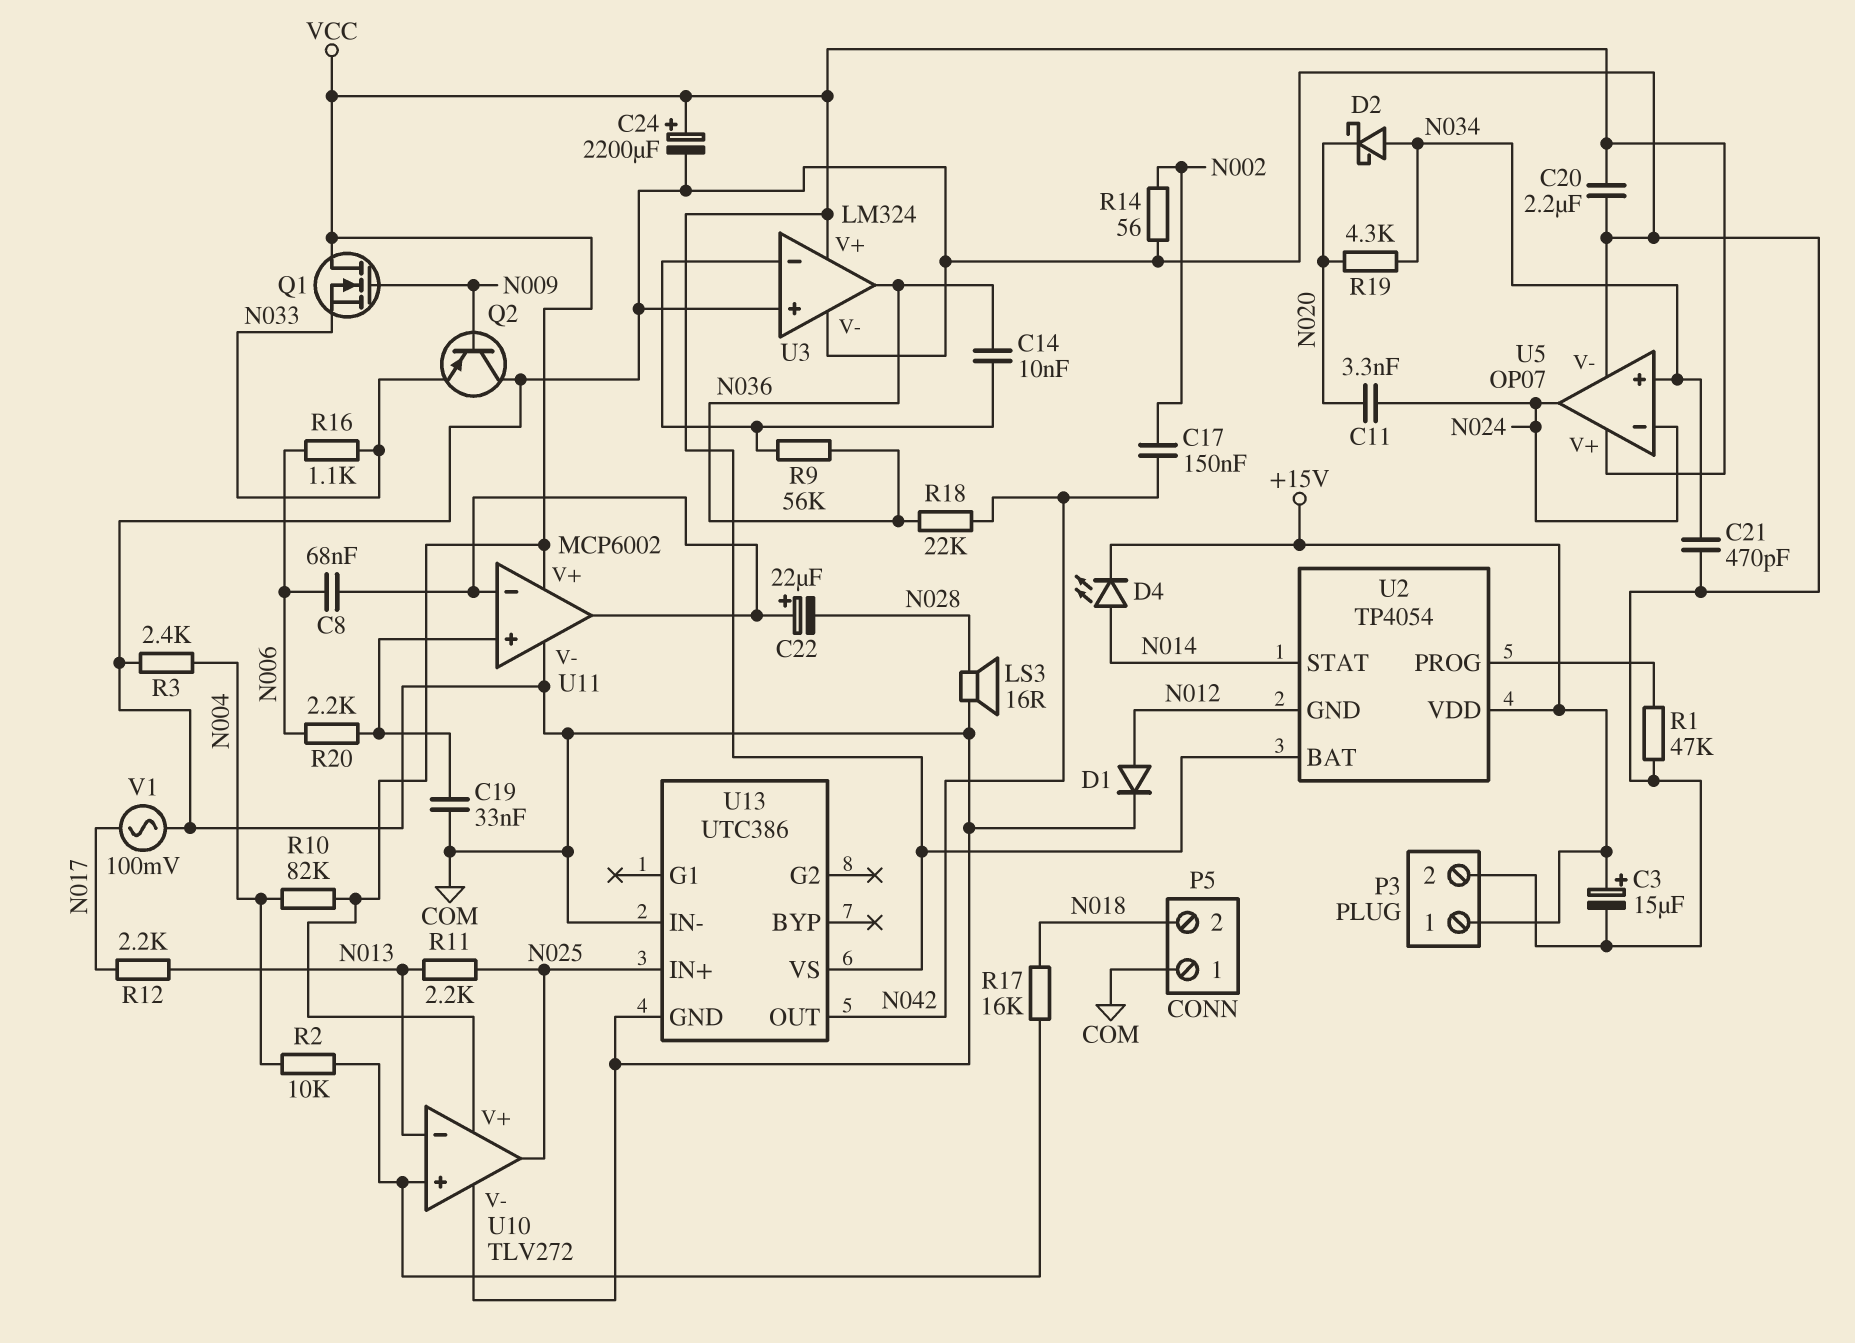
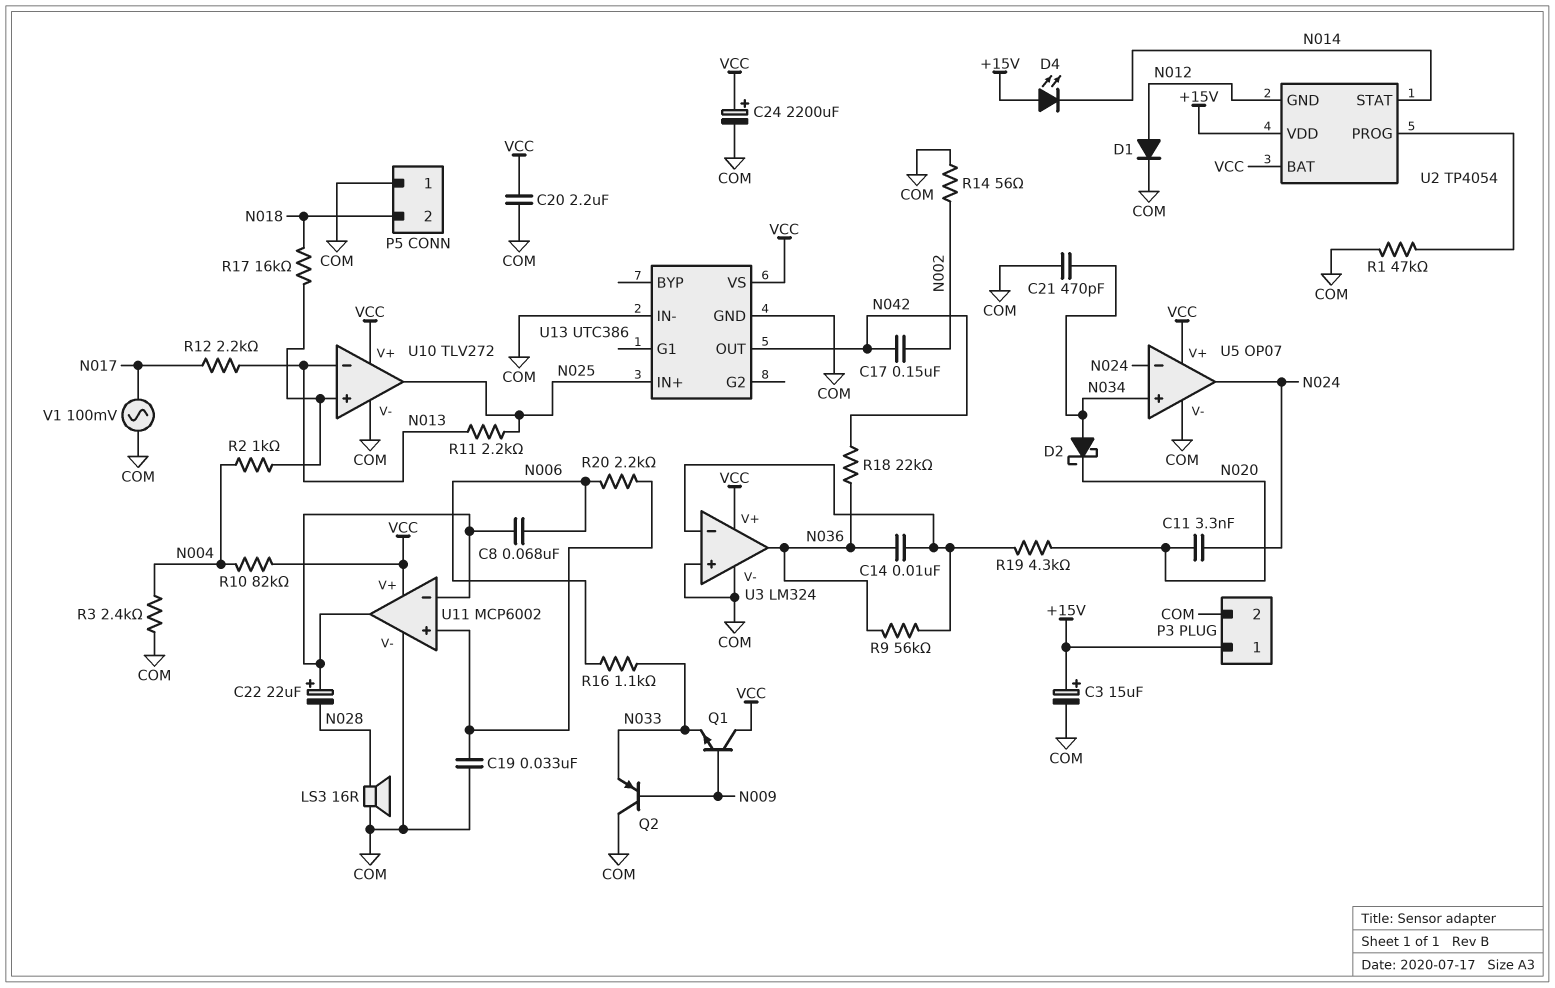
D4: LED (A N014, K +15V) -> LED (A +15V, K N014)
Q1: NMOS (G N009, D VCC, S N033) -> NPN (B N009, C VCC, E N033)
R2: 10k (N004, U10/in+) -> 1k (N004, U10/in+)
R19: 4.3k (N020, N034) -> 4.3k (N020, U3/in-)

